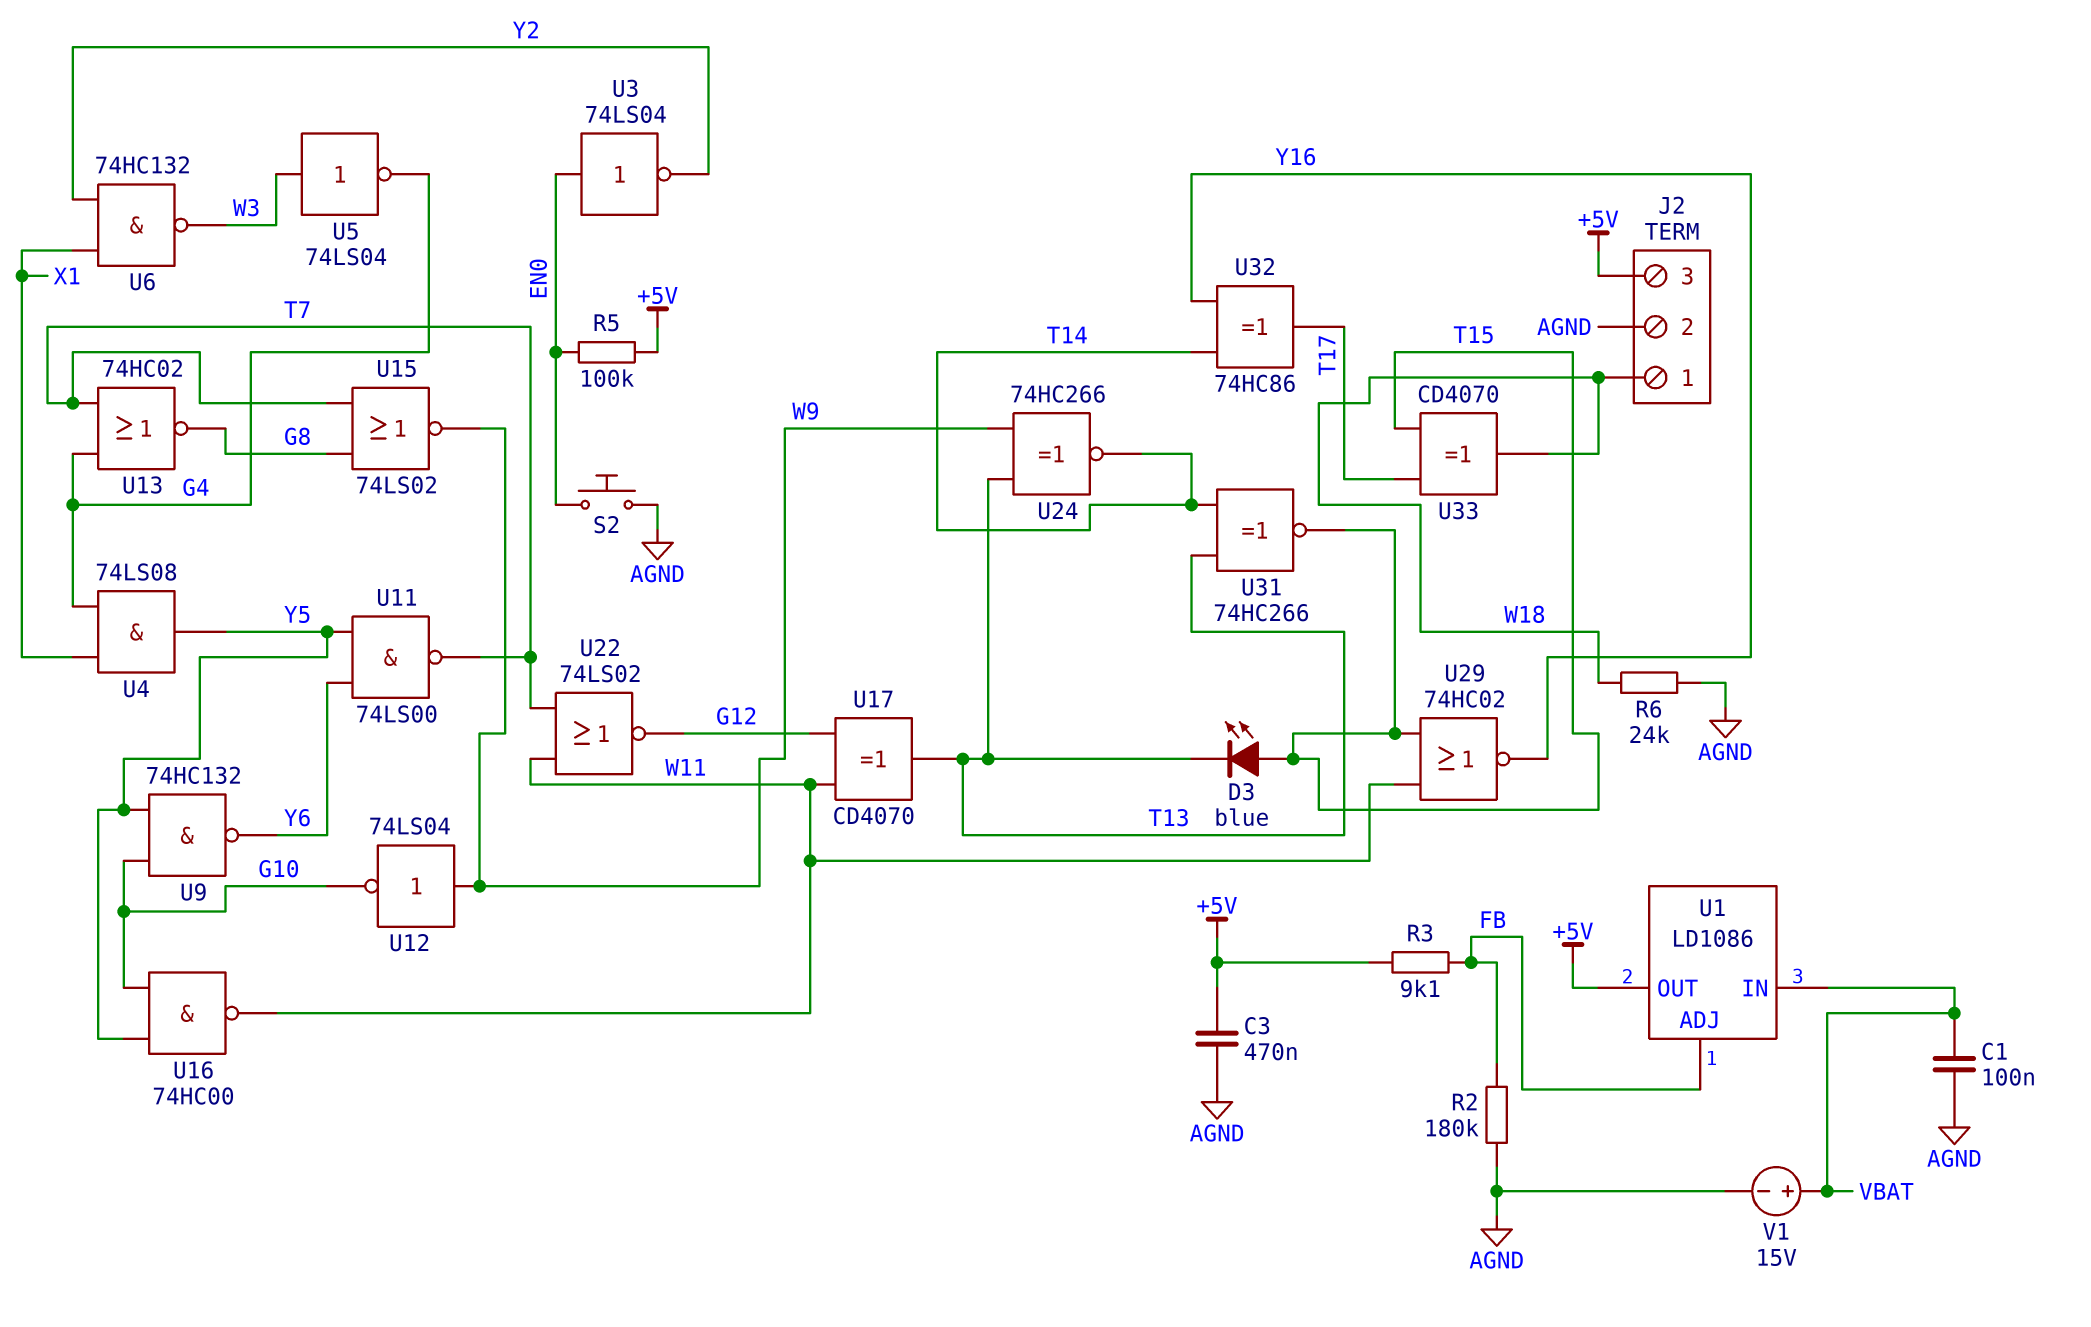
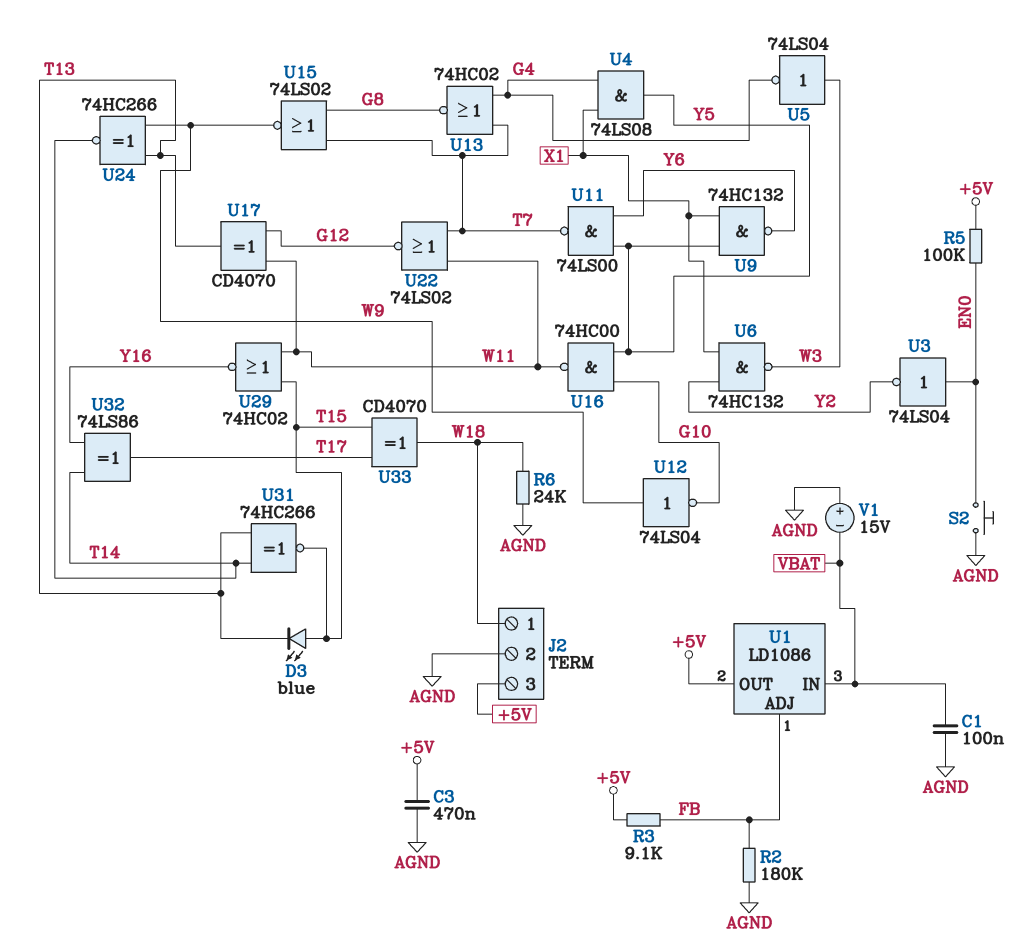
U9: NAND 74HC132 (in G10, in Y5, out Y6) -> NAND 74HC132 (in X1, in Y5, out Y6)
U32: XOR 74HC86 (in T14, in Y16, out T17) -> XOR 74LS86 (in T14, in Y16, out T17)
V1: 15V (plus VBAT, minus AGND) -> 15V (plus AGND, minus VBAT)

